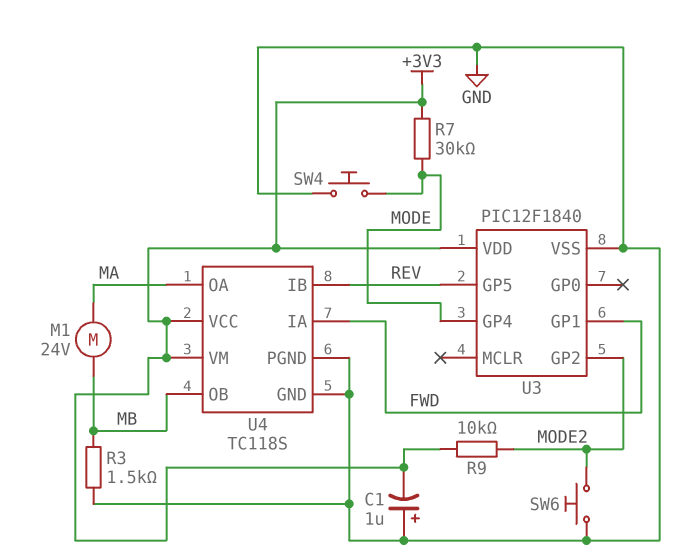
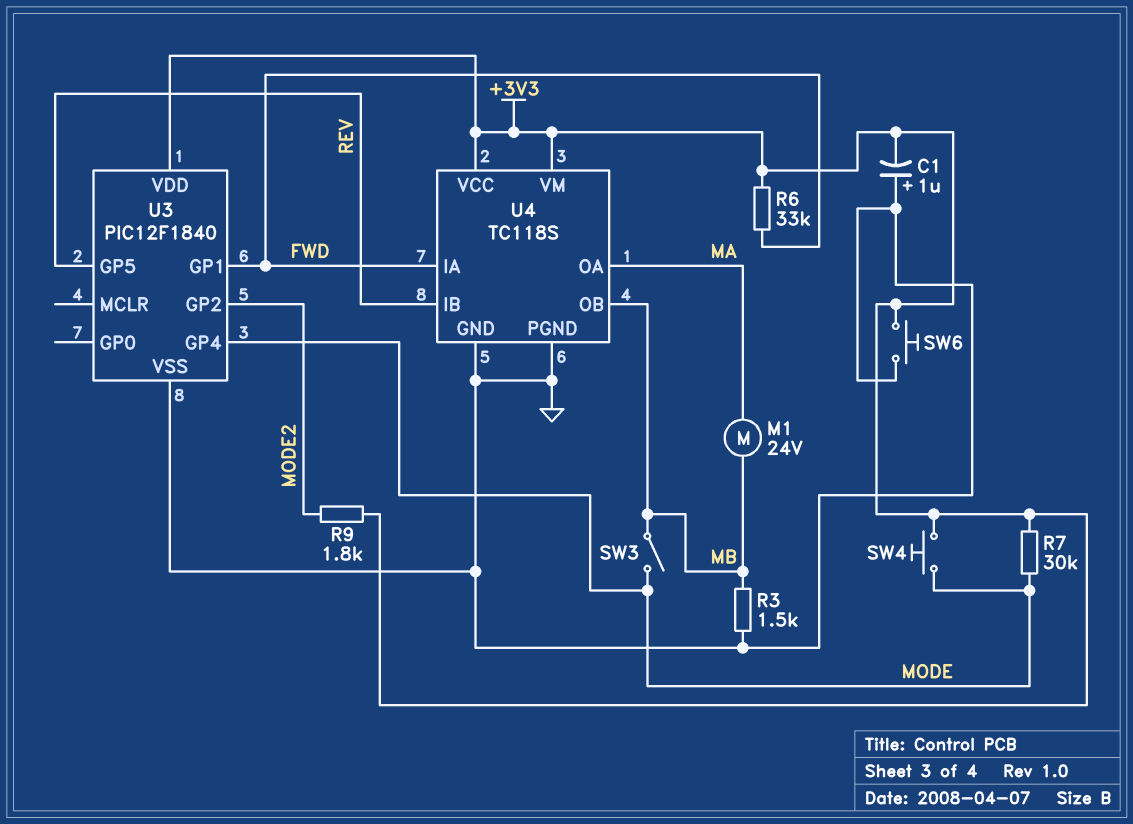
R6: none -> 33k (+3V3, FWD)
R9: 10k (+3V3, MODE2) -> 1.8k (+3V3, MODE2)
SW3: none -> switch (MB, MODE)
SW4: button (GND, MODE) -> button (+3V3, MODE)
SW6: button (GND, MODE2) -> button (+3V3, GND)

